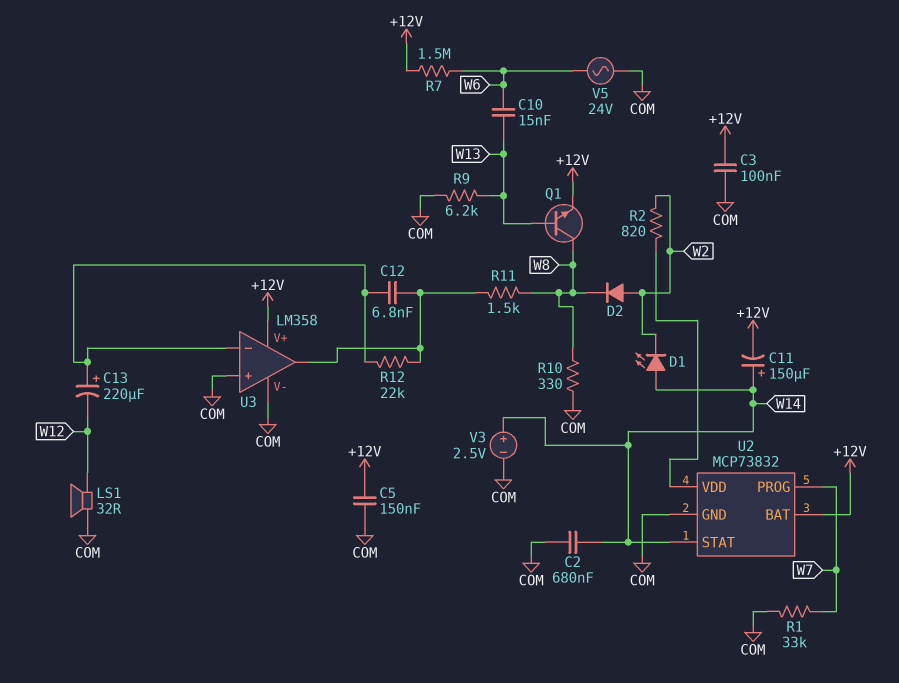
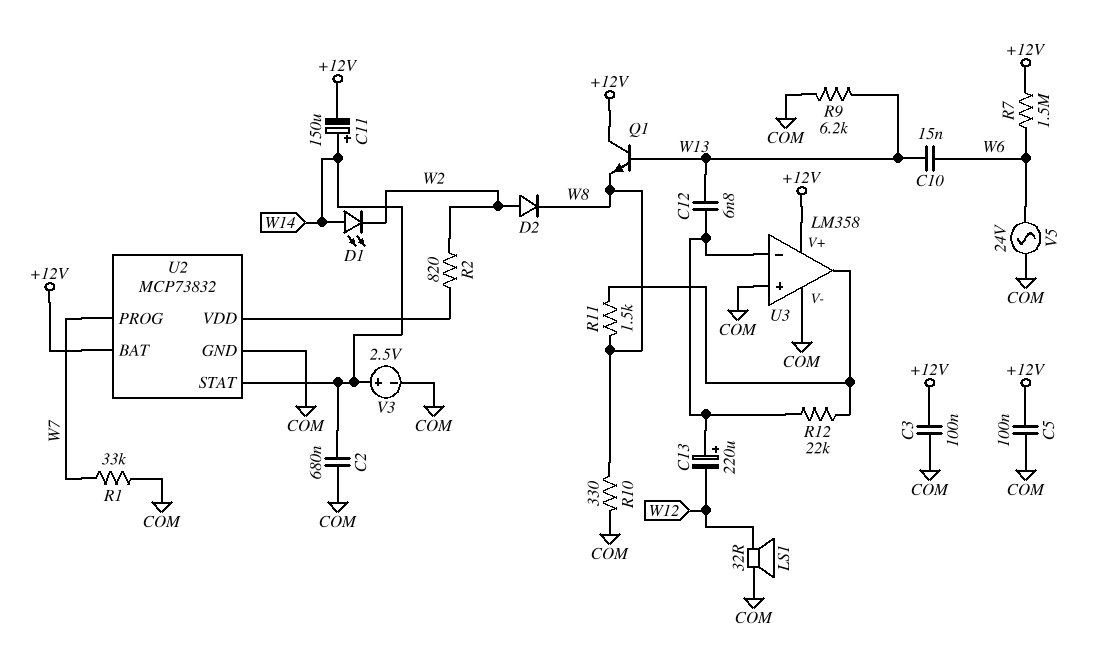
C5: 150nF (+12V, COM) -> 100nF (+12V, COM)
C12: 6.8nF (U3/in-, U3/out) -> 6.8nF (U3/in-, W13)
Q1: NPN (B W13, C W8, E +12V) -> NPN (B W13, C +12V, E W8)

